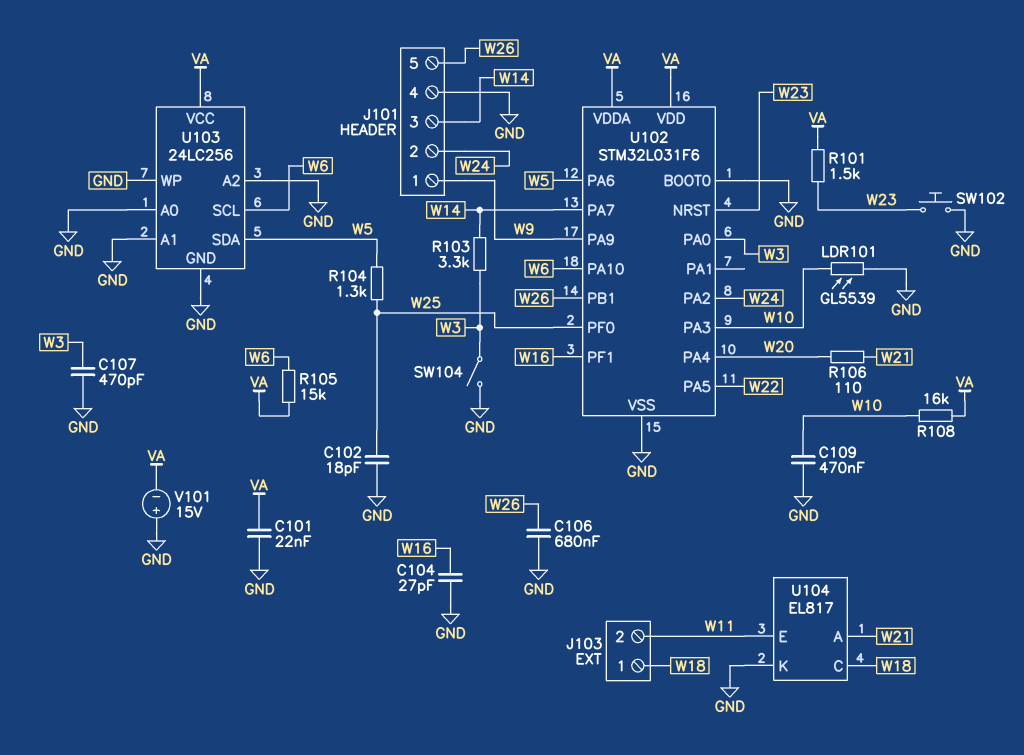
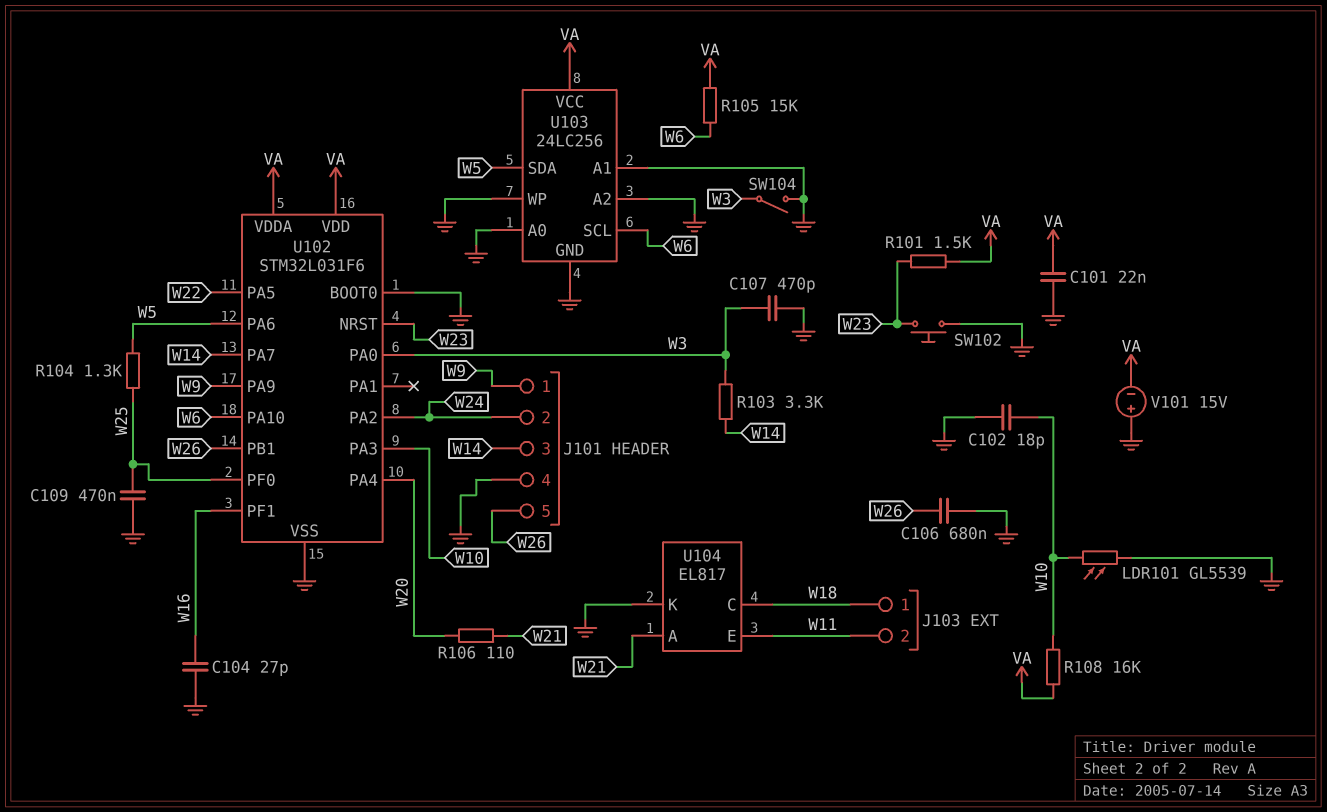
C102: 18pF (GND, W25) -> 18pF (GND, W10)
C109: 470nF (GND, W10) -> 470nF (GND, W25)

